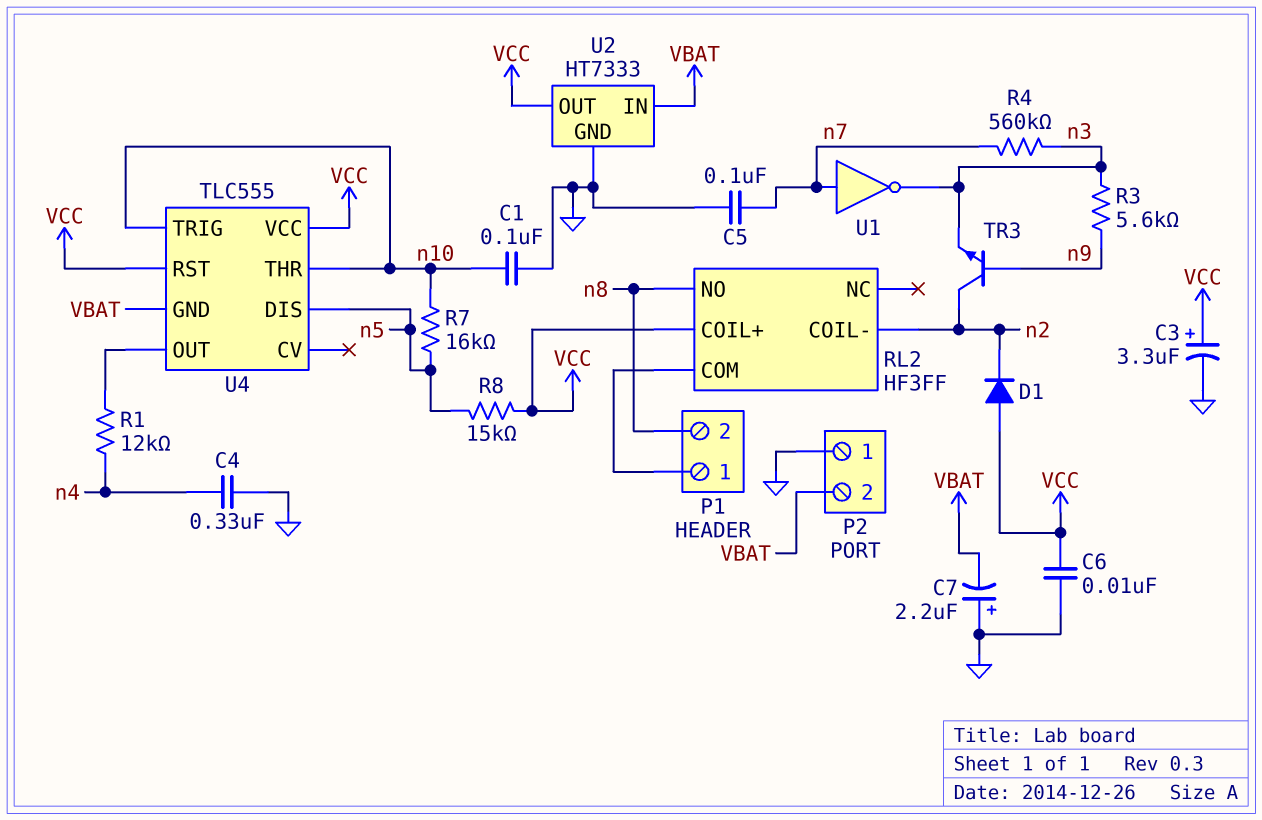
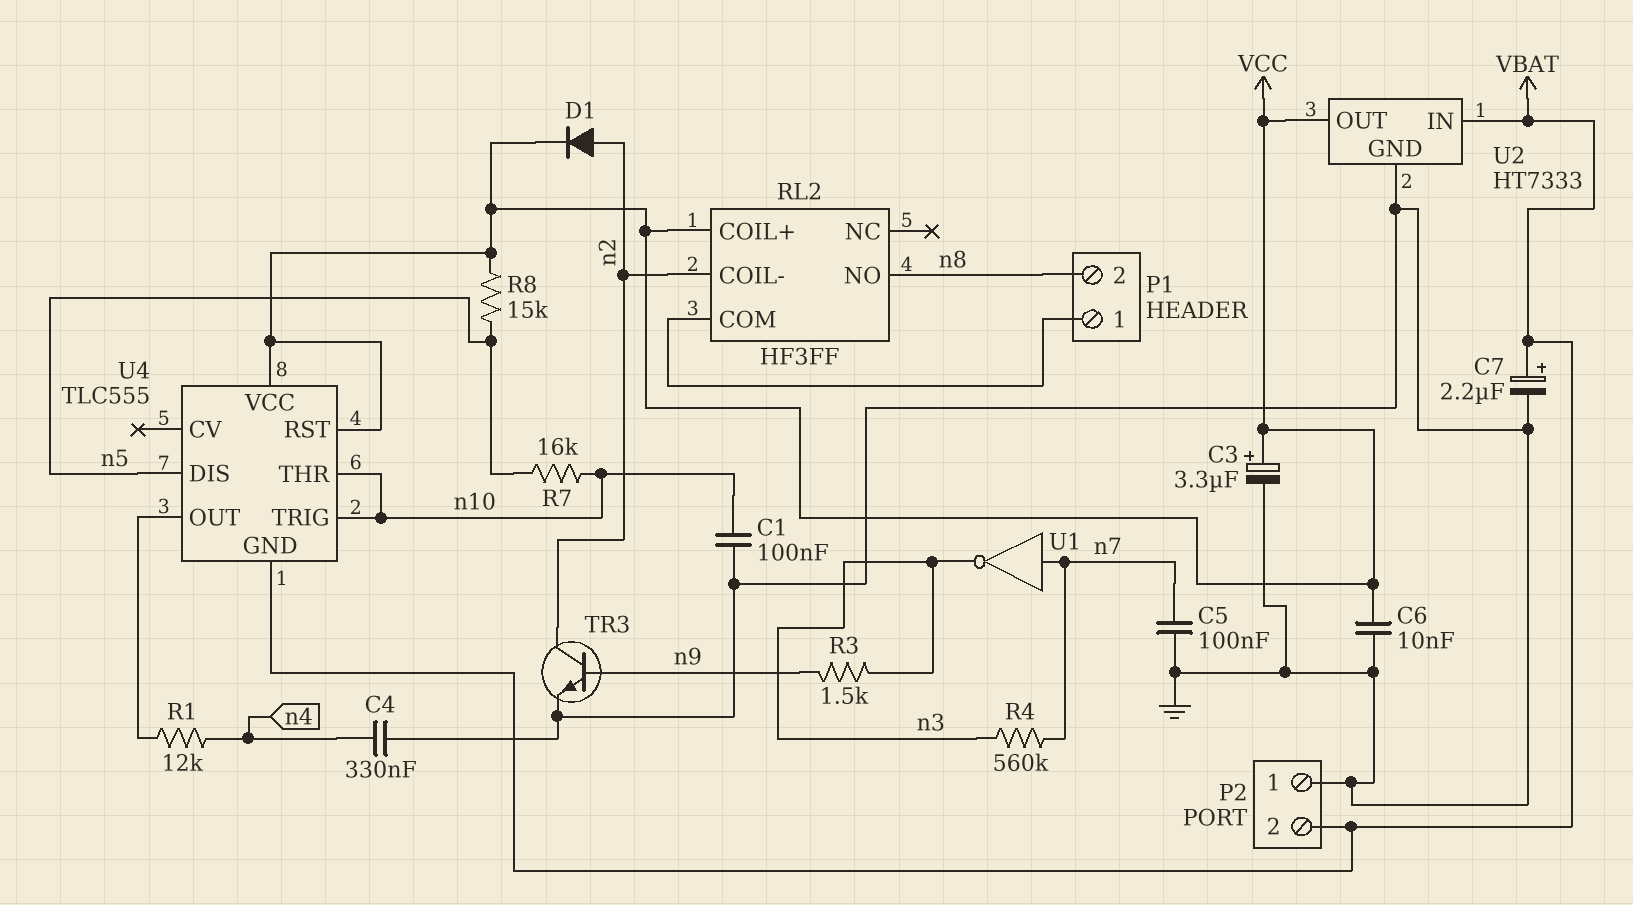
C7: 2.2uF (plus GND, minus VBAT) -> 2.2uF (plus VBAT, minus GND)
D1: diode (A VCC, K n2) -> diode (A n2, K VCC)
R3: 5.6k (n3, n9) -> 1.5k (n3, n9)
TR3: NPN (B n9, C n2, E n3) -> NPN (B n9, C n2, E GND)

